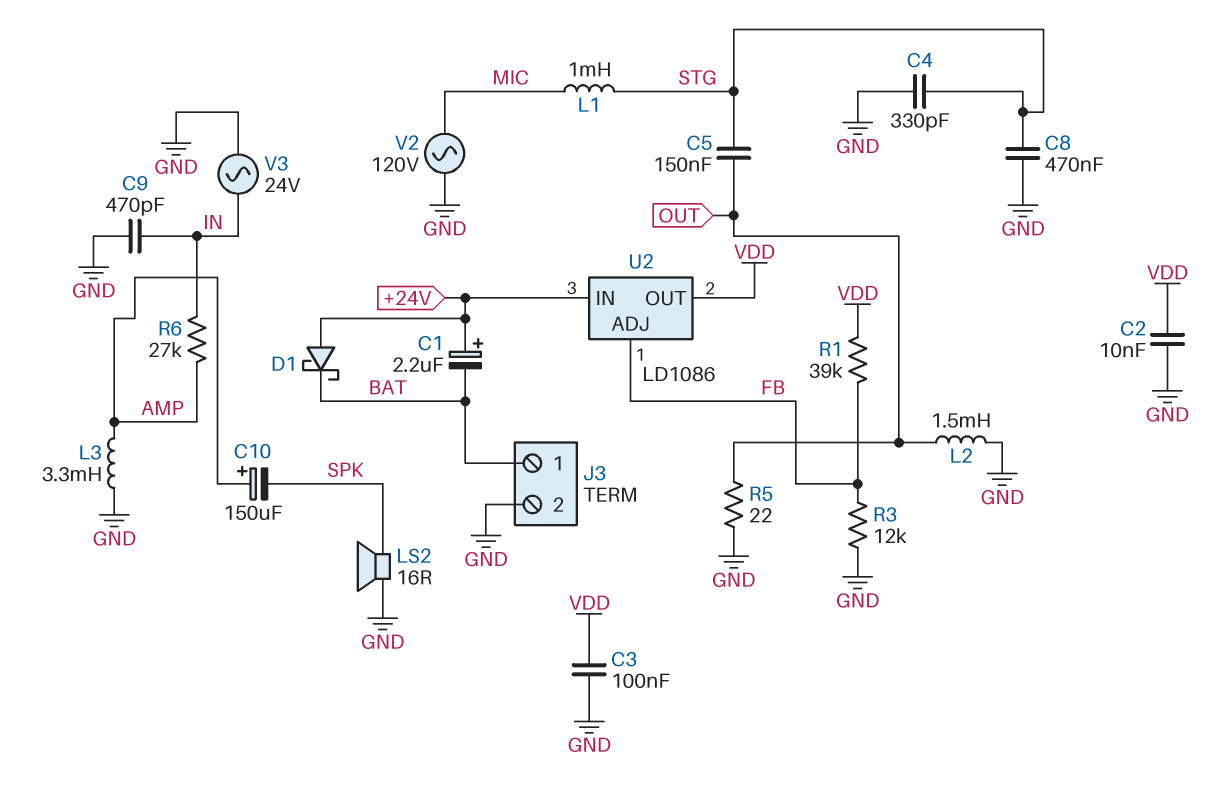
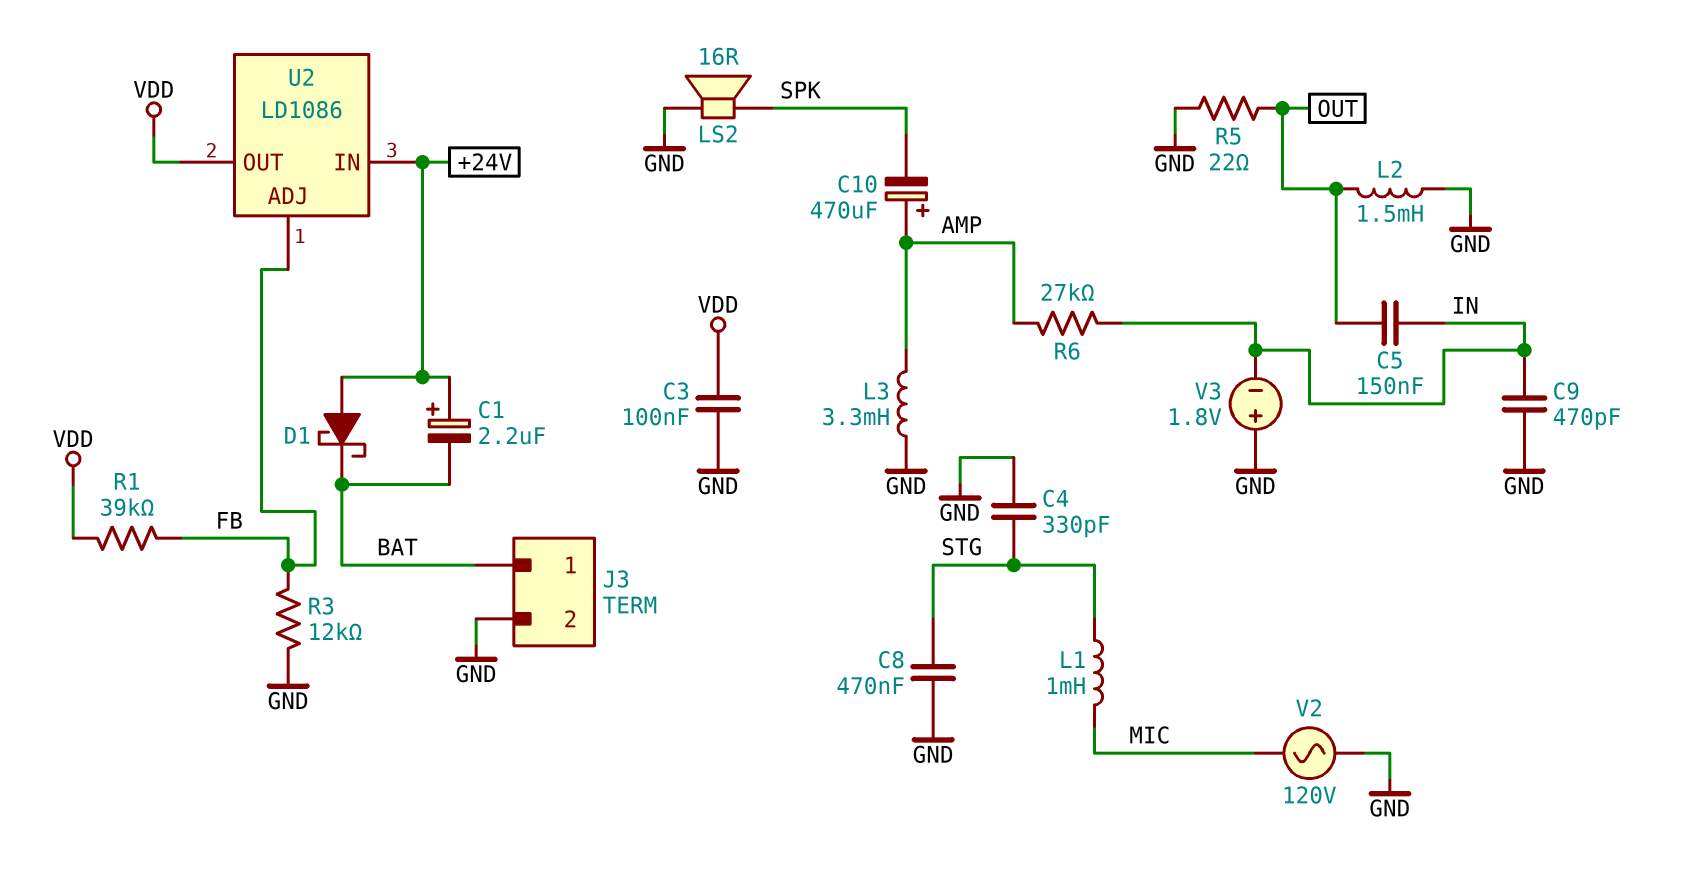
C2: 10nF (GND, VDD) -> none
C5: 150nF (OUT, STG) -> 150nF (IN, OUT)
C10: 150uF (plus AMP, minus SPK) -> 470uF (plus AMP, minus SPK)
V3: AC 24V (GND, IN) -> 1.8V (plus GND, minus IN)

